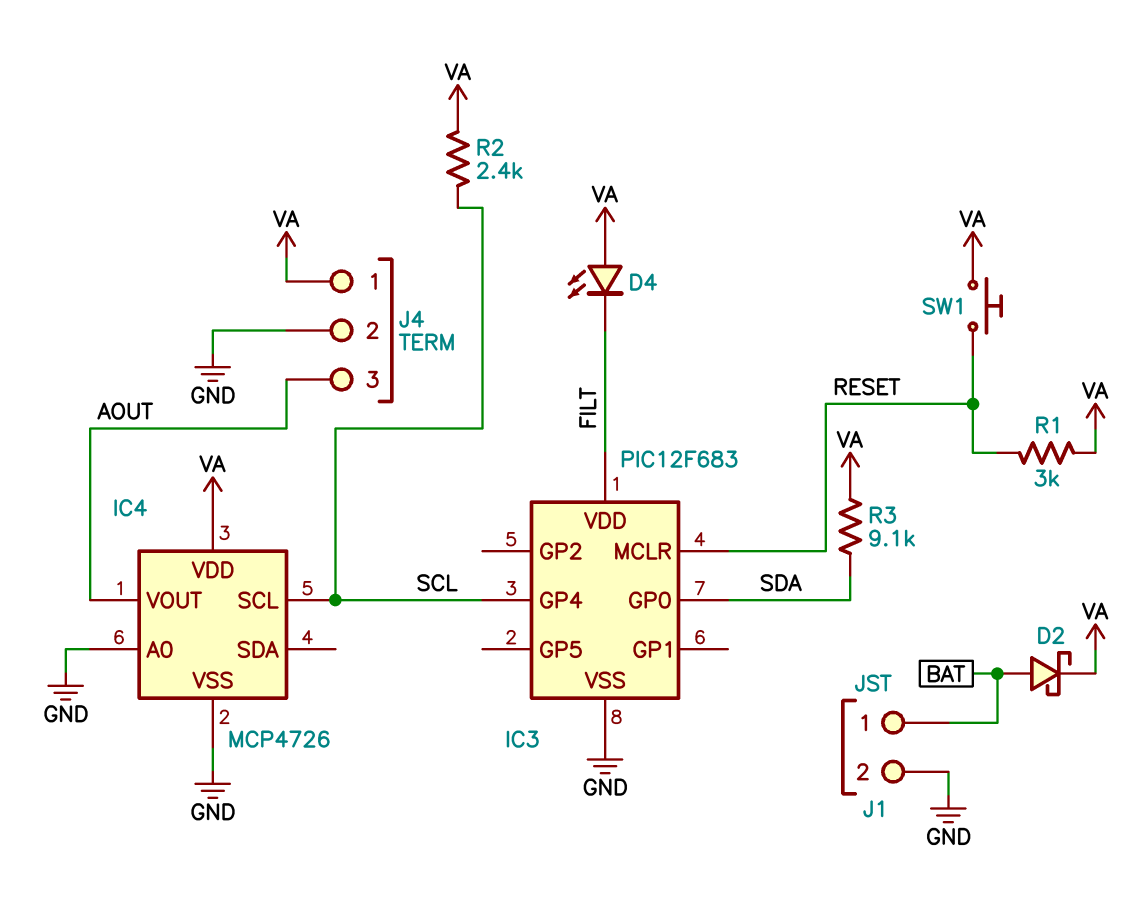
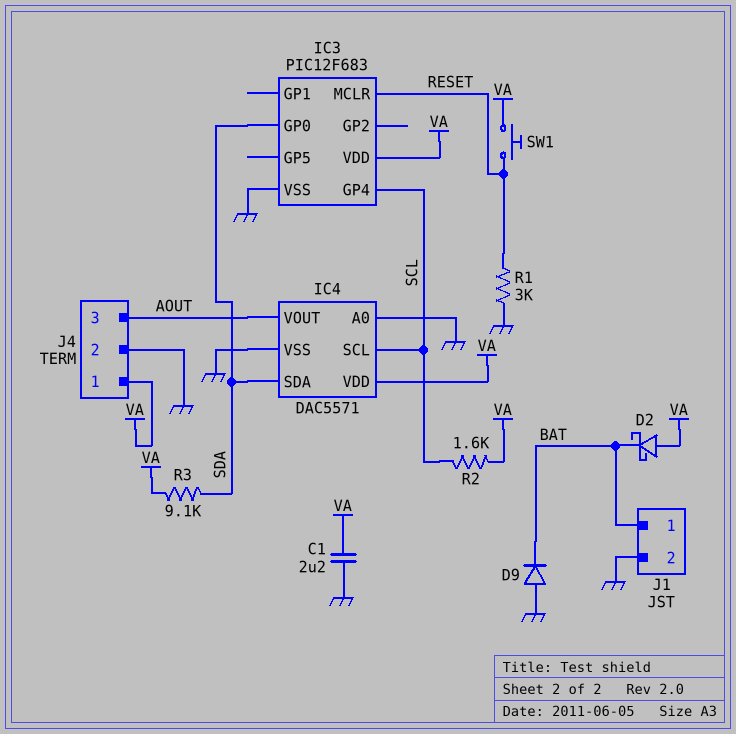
C1: none -> 2.2uF (GND, VA)
D2: schottky (A BAT, K VA) -> schottky (A VA, K BAT)
D4: LED (A VA, K FILT) -> none
D9: none -> diode (A GND, K BAT)
IC3 pin VDD: FILT -> VA
IC4: MCP4726 -> DAC5571
IC4 pin SDA: none -> SDA
R1: 3k (RESET, VA) -> 3k (GND, RESET)
R2: 2.4k (SCL, VA) -> 1.6k (SCL, VA)

